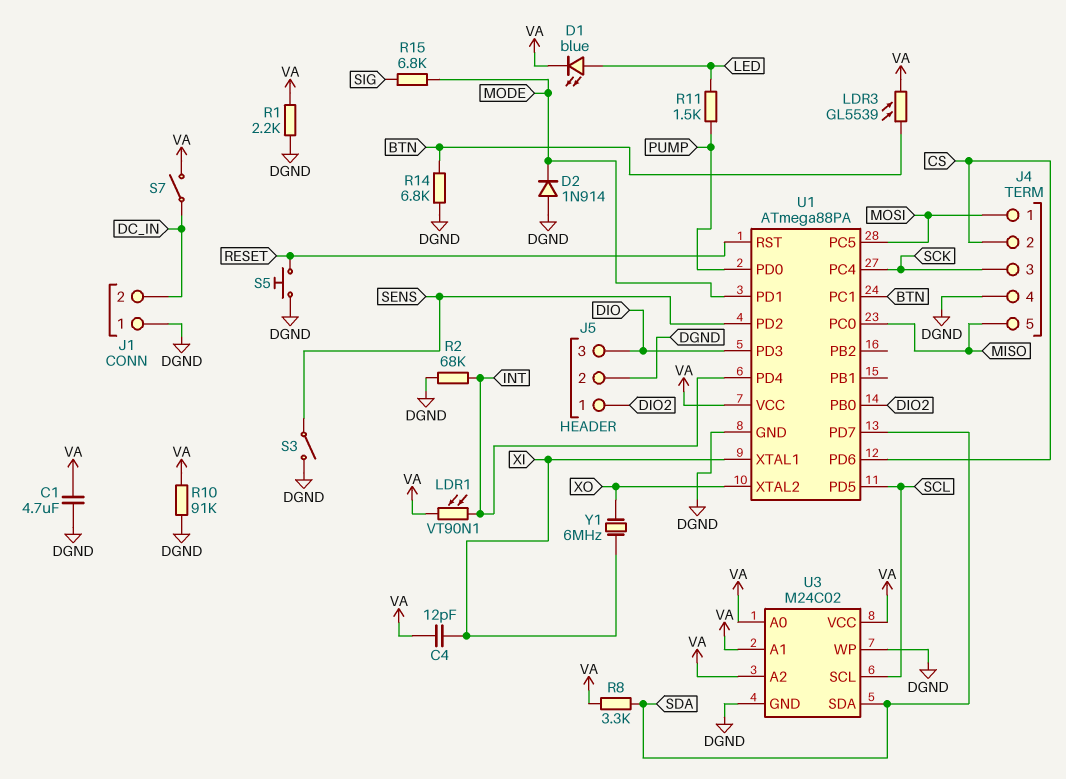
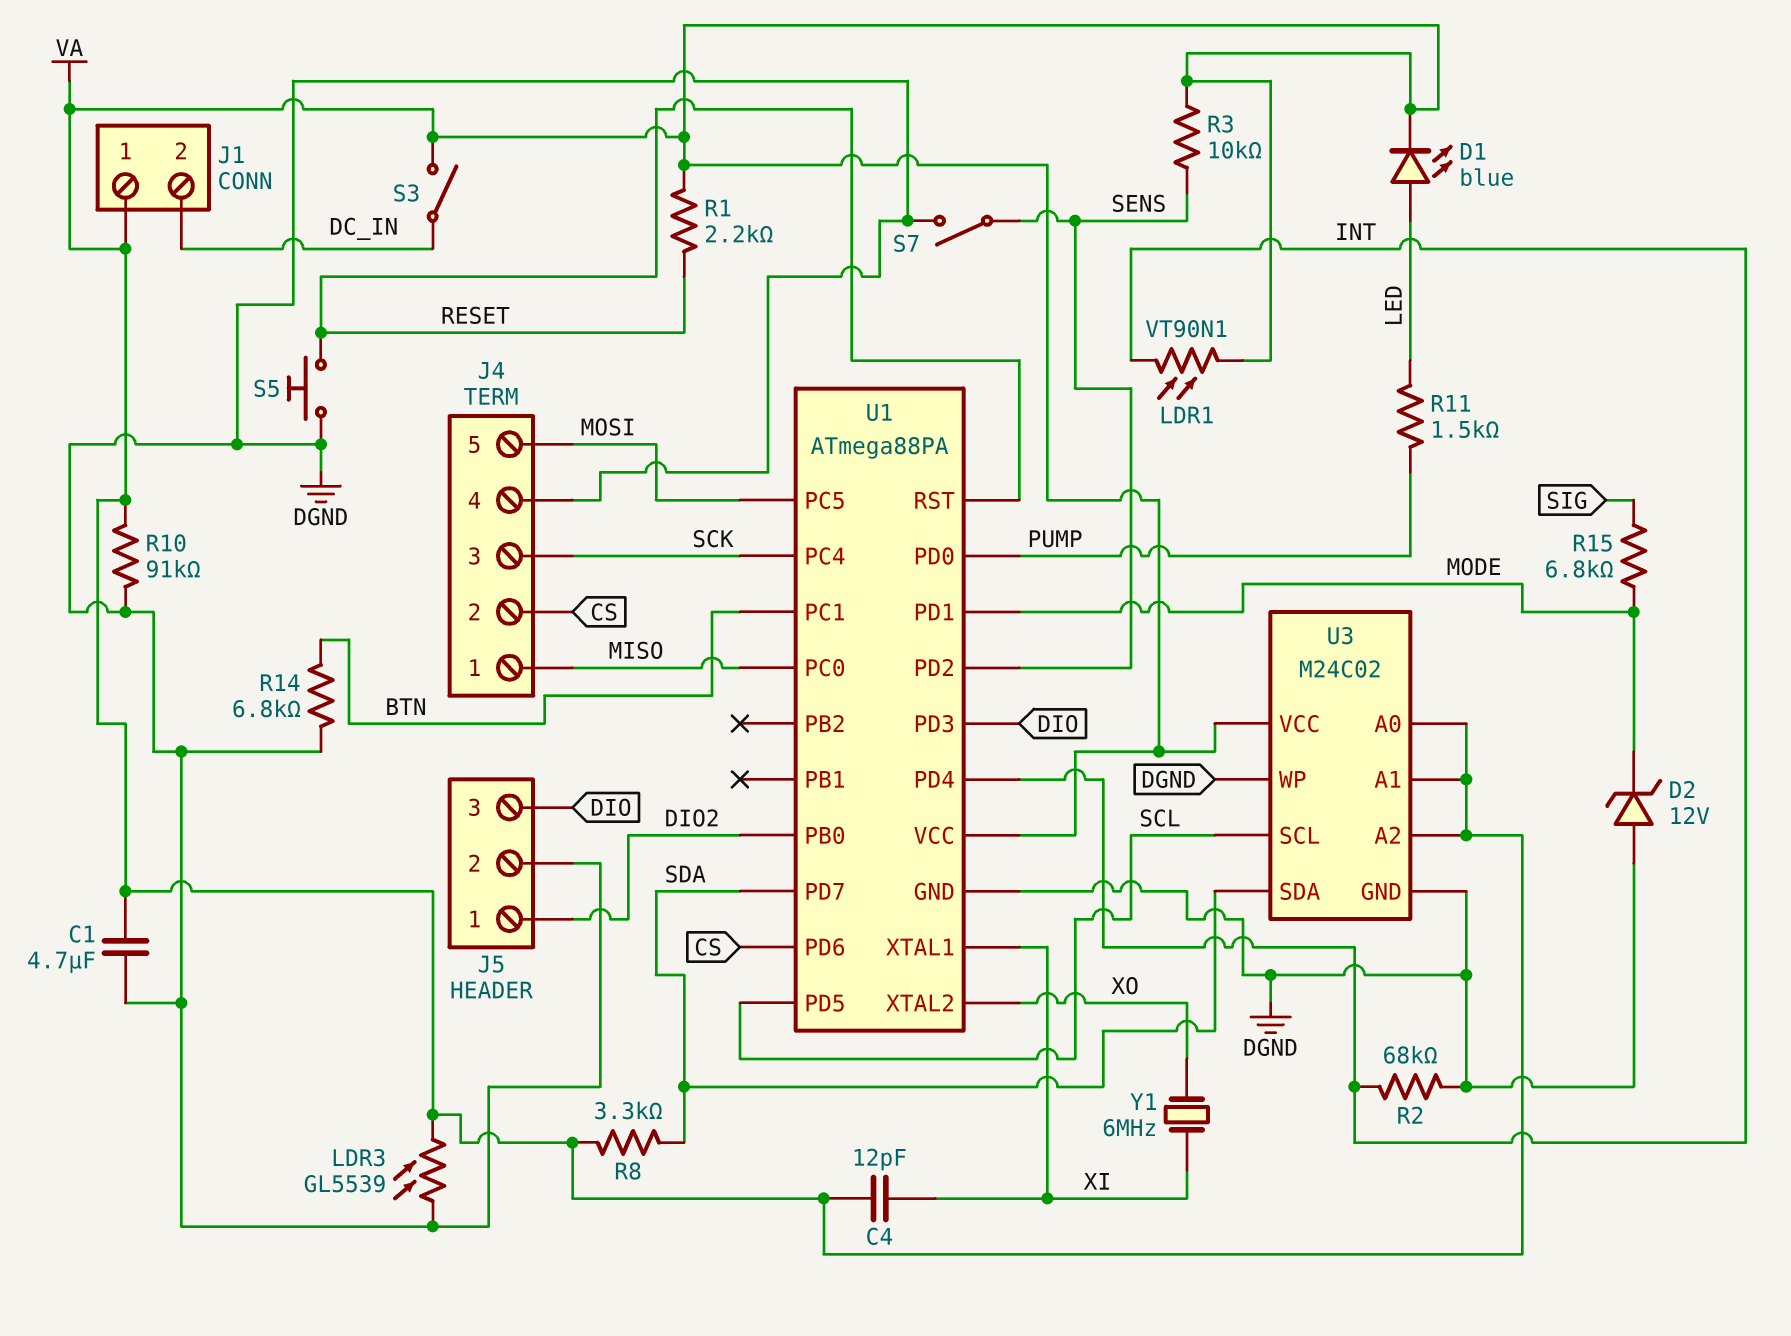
D2: diode 1N914 (A DGND, K MODE) -> zener 12V (A DGND, K MODE)
J1 pin 1: DGND -> VA
J4 pin 1: MOSI -> MISO
J4 pin 5: MISO -> MOSI
LDR3: GL5539 (BTN, VA) -> GL5539 (DGND, VA)
R1: 2.2k (DGND, VA) -> 2.2k (RESET, VA)
R3: none -> 10k (SENS, VA)
S3: switch (DGND, SENS) -> switch (DC_IN, VA)
S7: switch (DC_IN, VA) -> switch (DGND, SENS)

